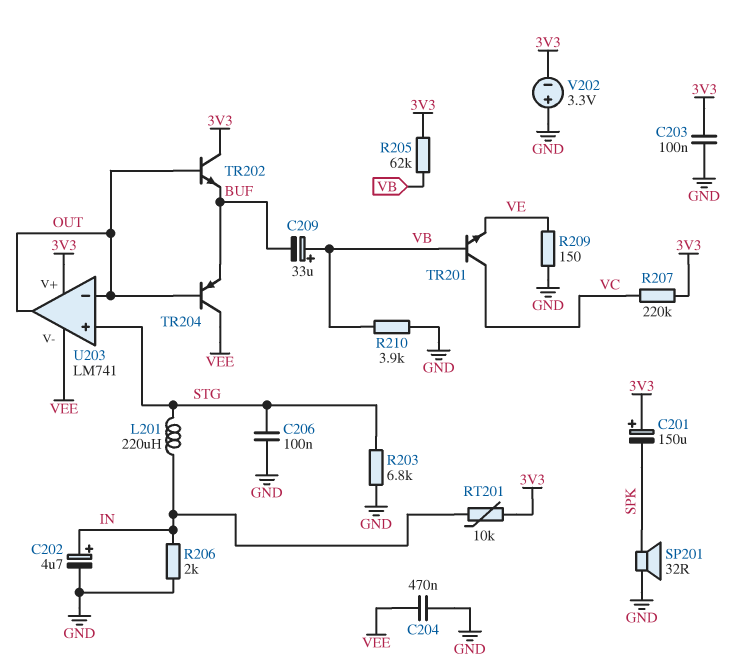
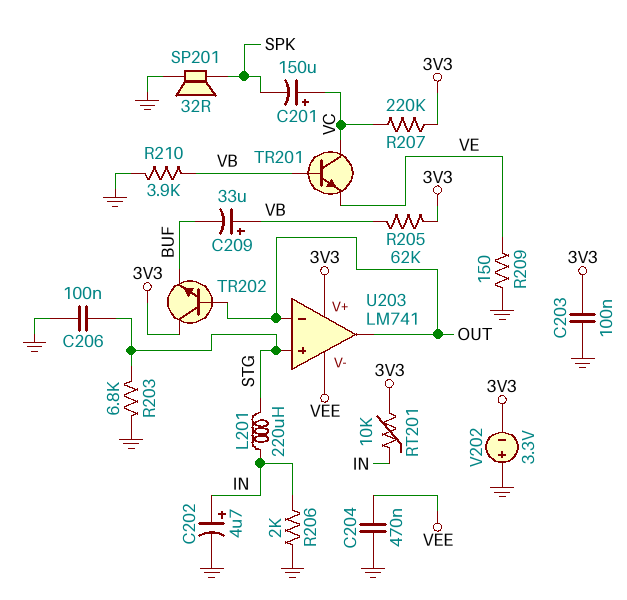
C201: 150uF (plus 3V3, minus SPK) -> 150uF (plus VC, minus SPK)
TR204: PNP (B OUT, C VEE, E BUF) -> none

